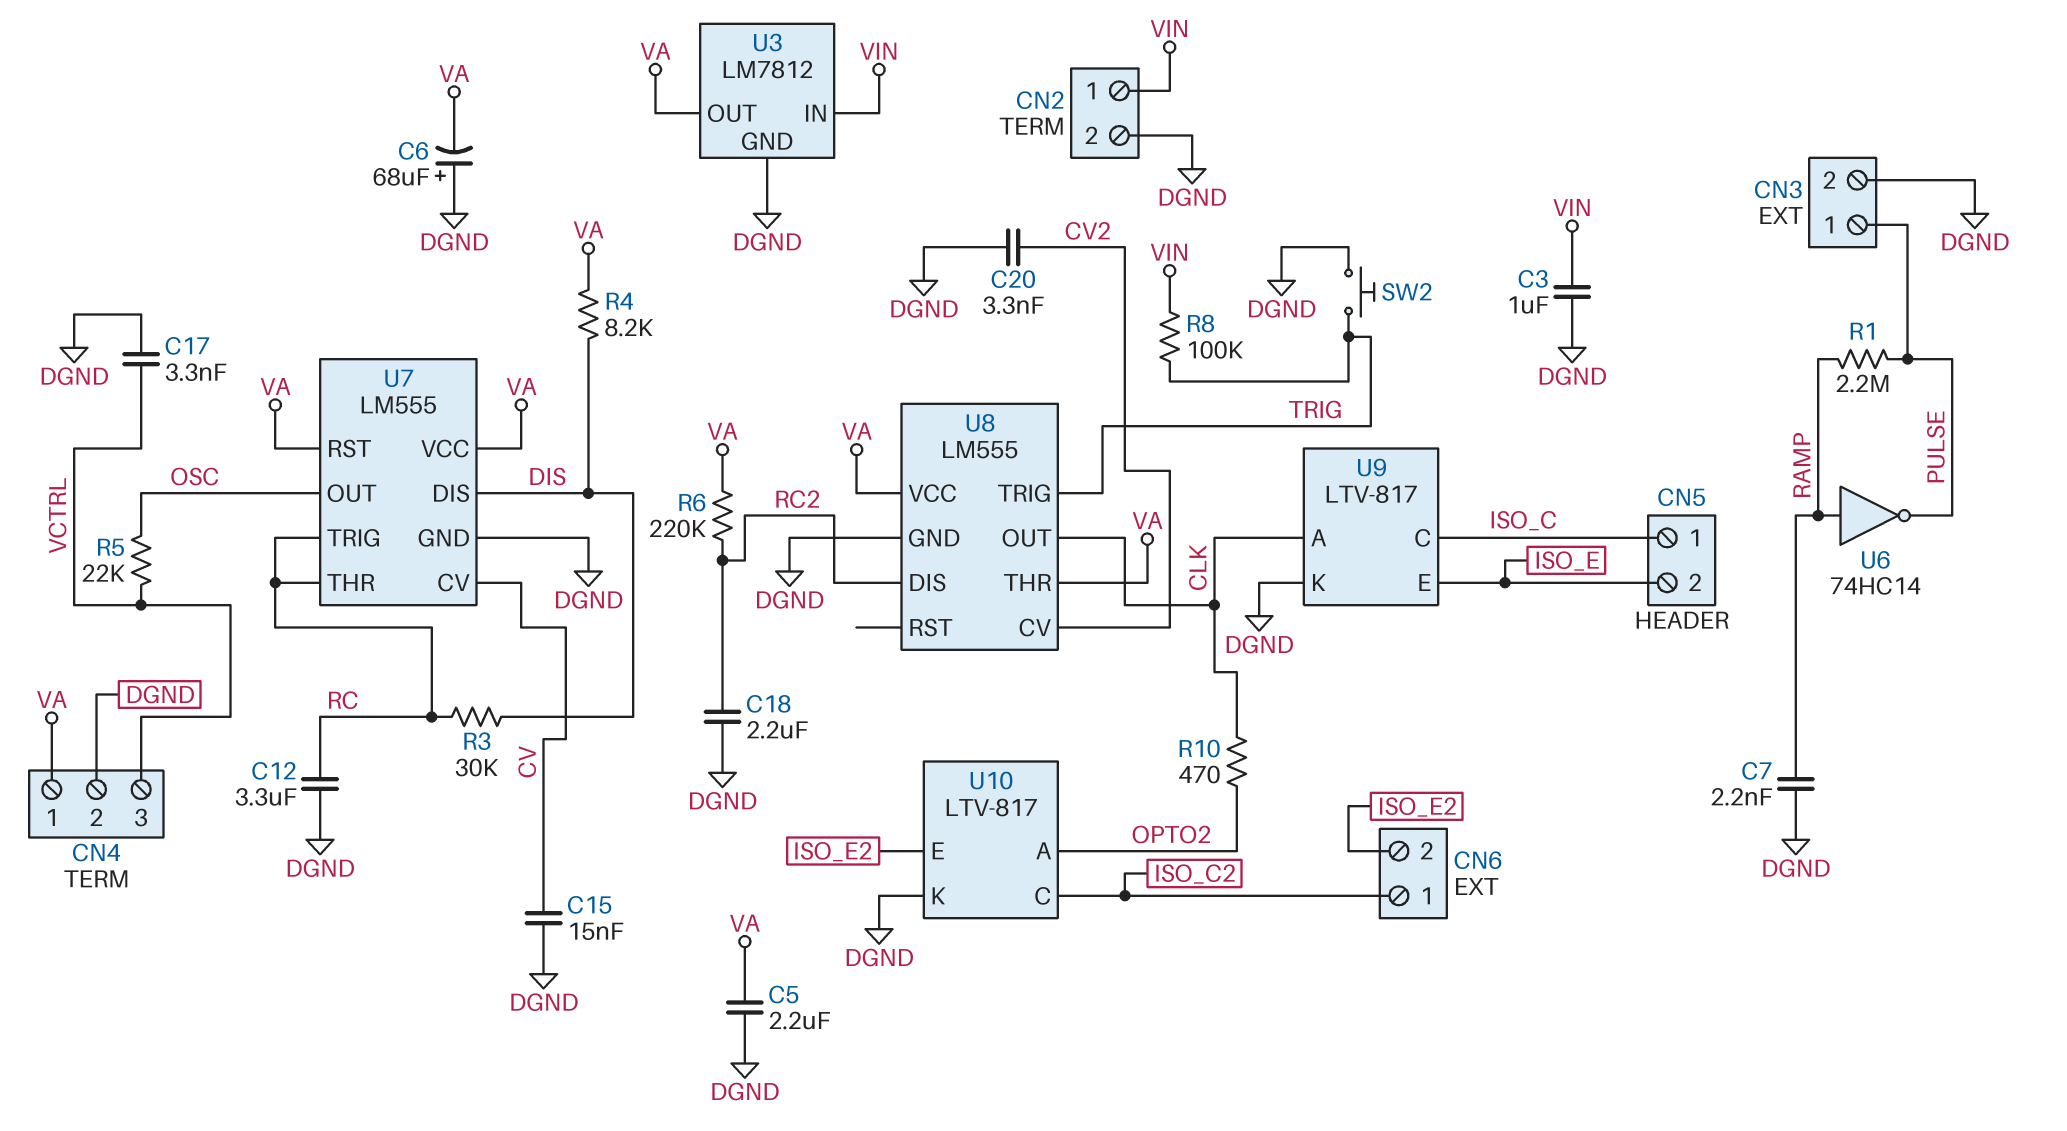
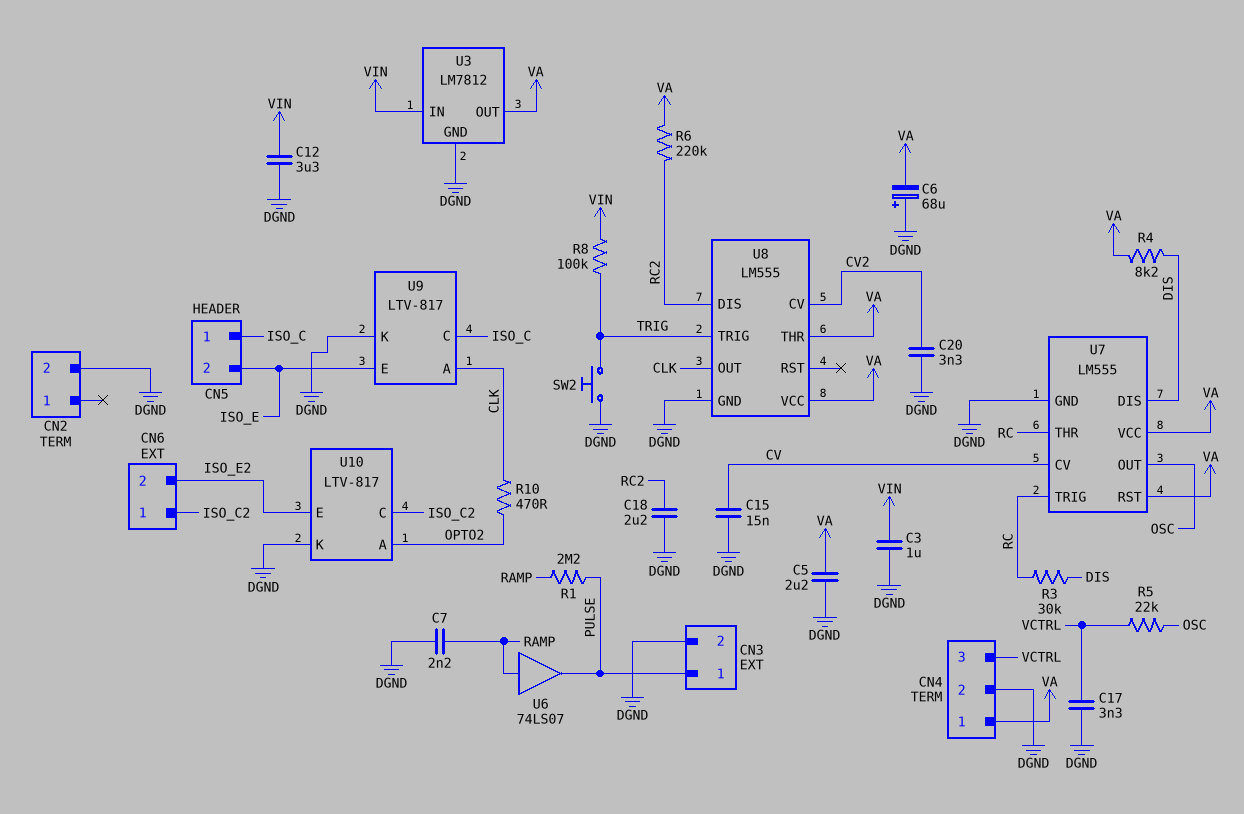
C12: 3.3uF (DGND, RC) -> 3.3uF (DGND, VIN)
CN2 pin 1: VIN -> none
U6: NOT 74HC14 (in RAMP, out PULSE) -> buffer 74LS07 (in RAMP, out PULSE)

